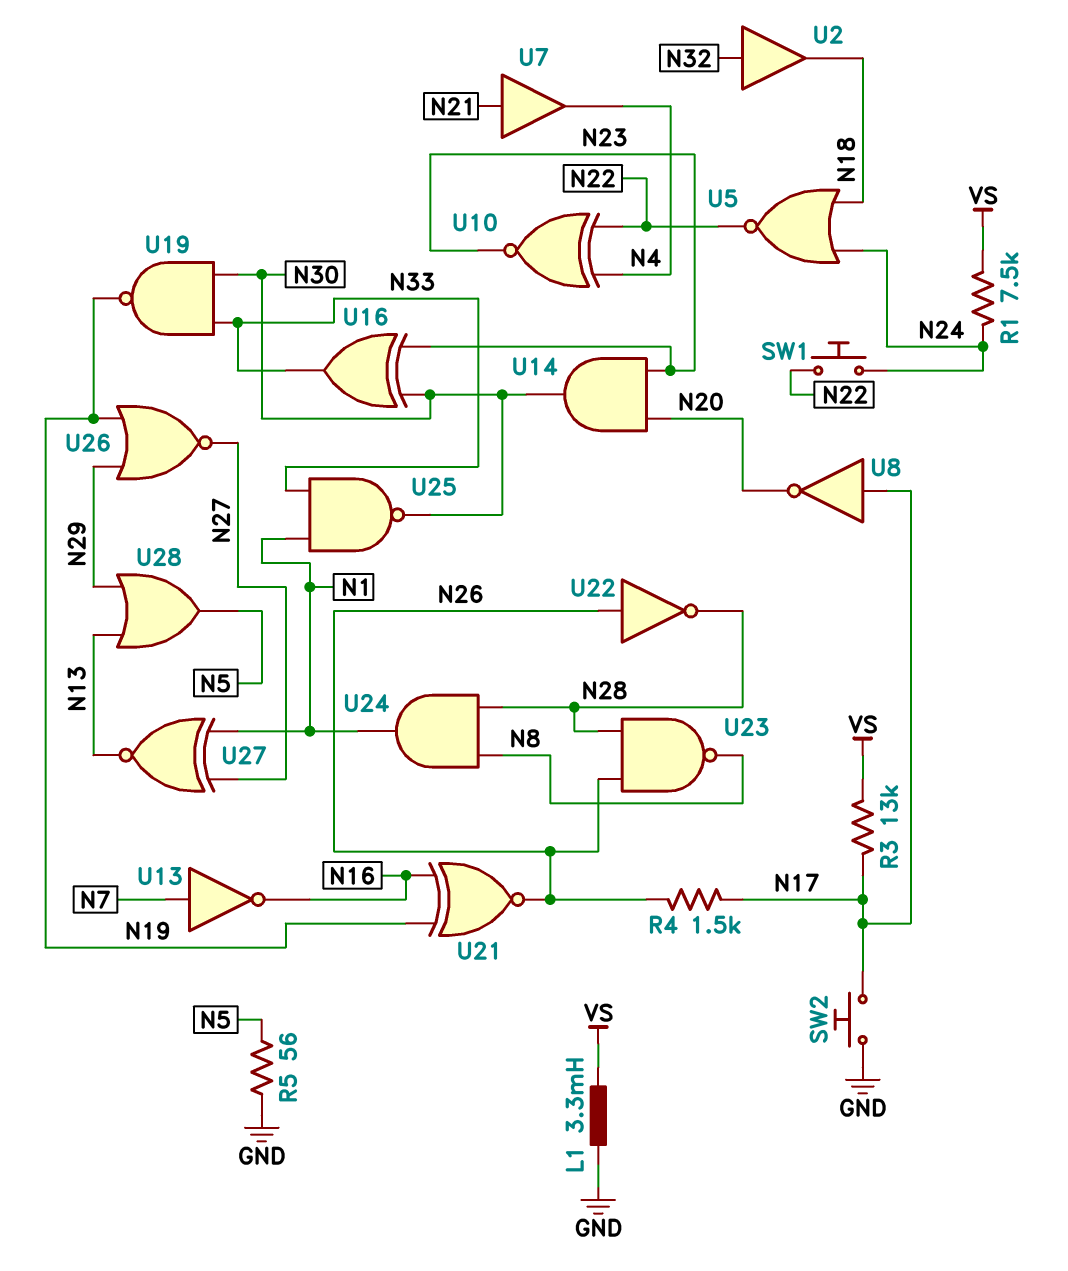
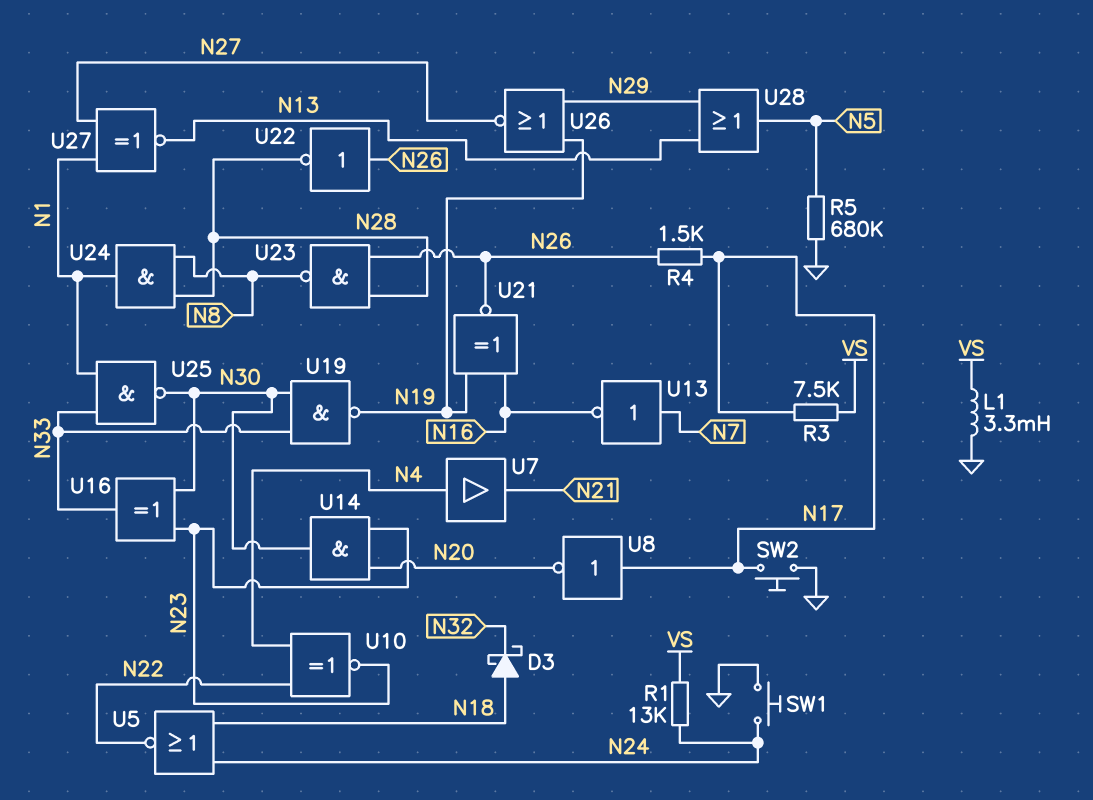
D3: none -> schottky (A N18, K N32)
R1: 7.5k (N24, VS) -> 13k (N24, VS)
R3: 13k (N17, VS) -> 7.5k (N17, VS)
R5: 56 (GND, N5) -> 680k (GND, N5)
SW1: button (N22, N24) -> button (GND, N24)
U2: buffer (in N32, out N18) -> none
U7: buffer (in N21, out N4) -> buffer (in N4, out N21)

